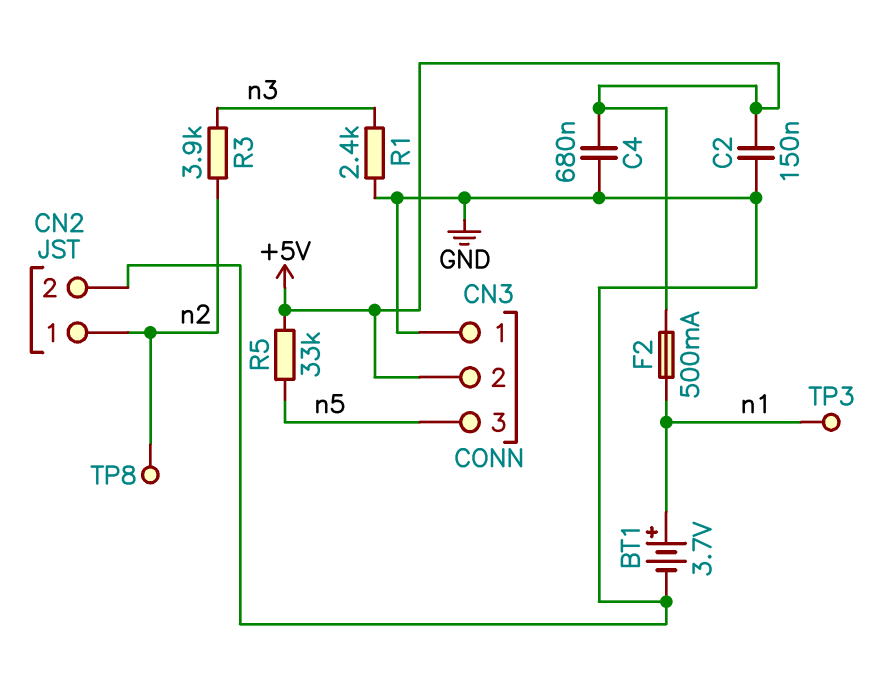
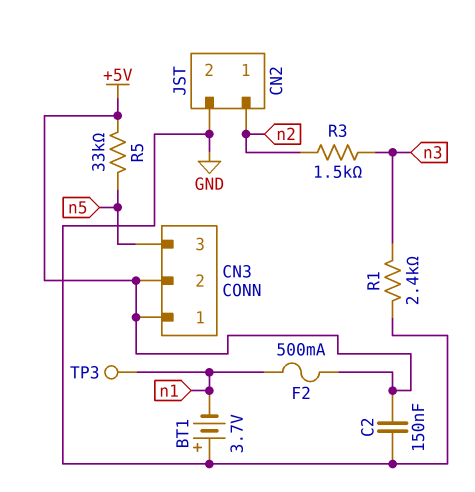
BT1: 3.7V (plus n1, minus GND) -> 3.7V (plus GND, minus n1)
C4: 680nF (+5V, GND) -> none
CN3 pin 1: GND -> +5V
R3: 3.9k (n2, n3) -> 1.5k (n2, n3)
TP8: test point (n2) -> none

